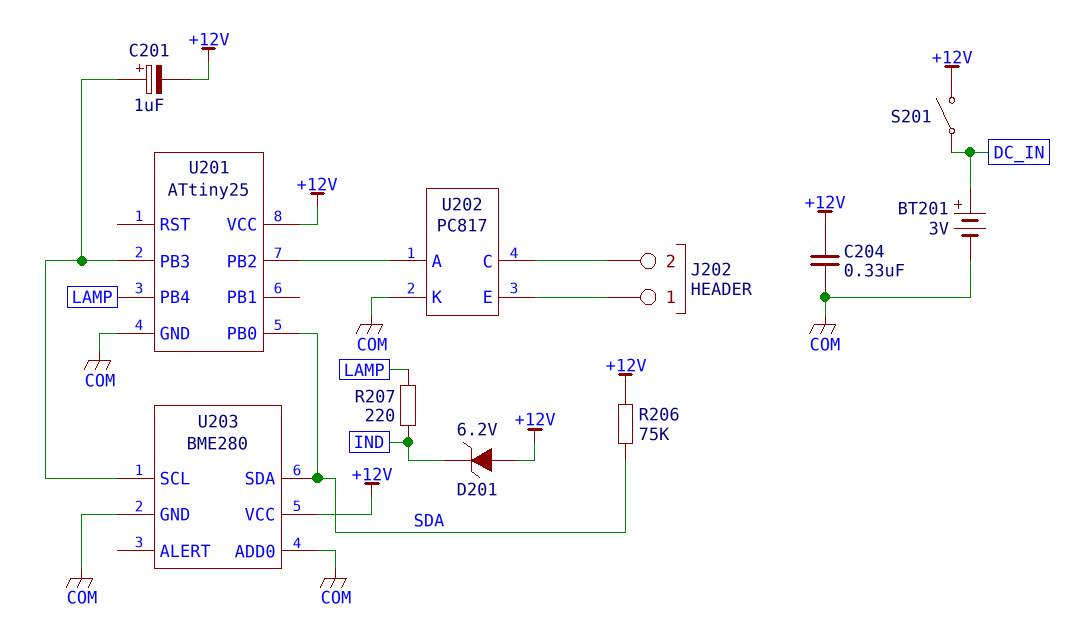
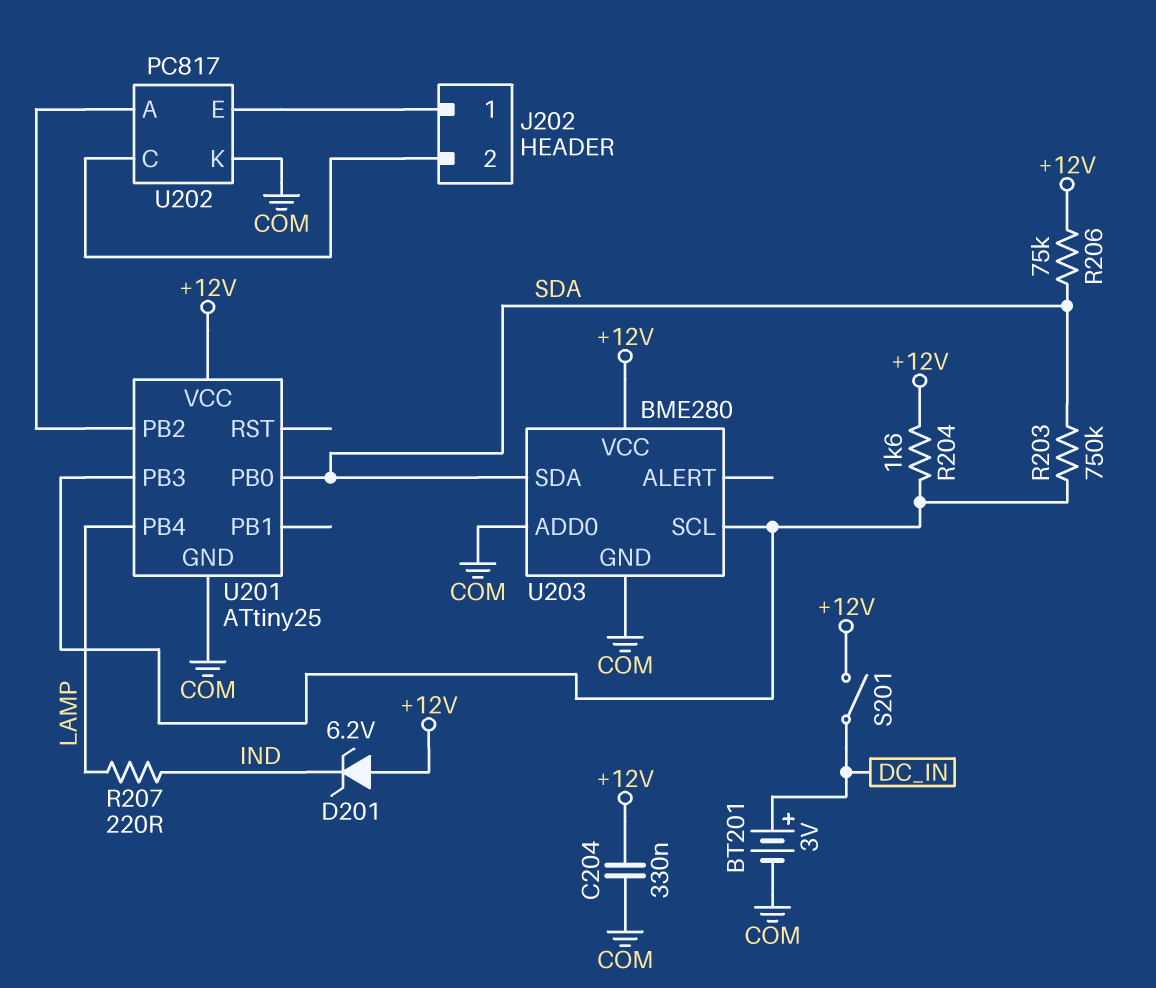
C201: 1uF (plus U201/PB3, minus +12V) -> none
R203: none -> 750k (SDA, U201/PB3)
R204: none -> 1.6k (+12V, U201/PB3)

